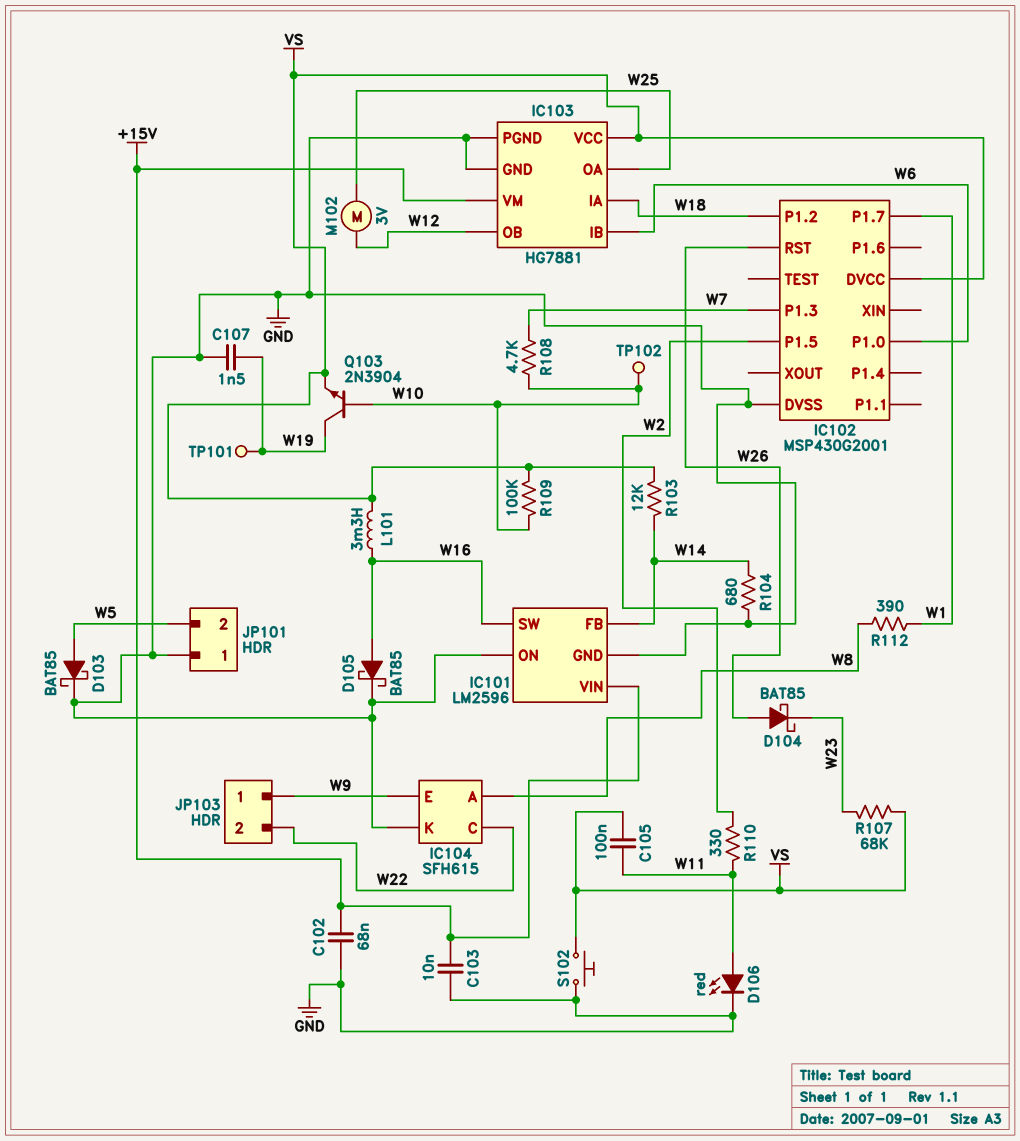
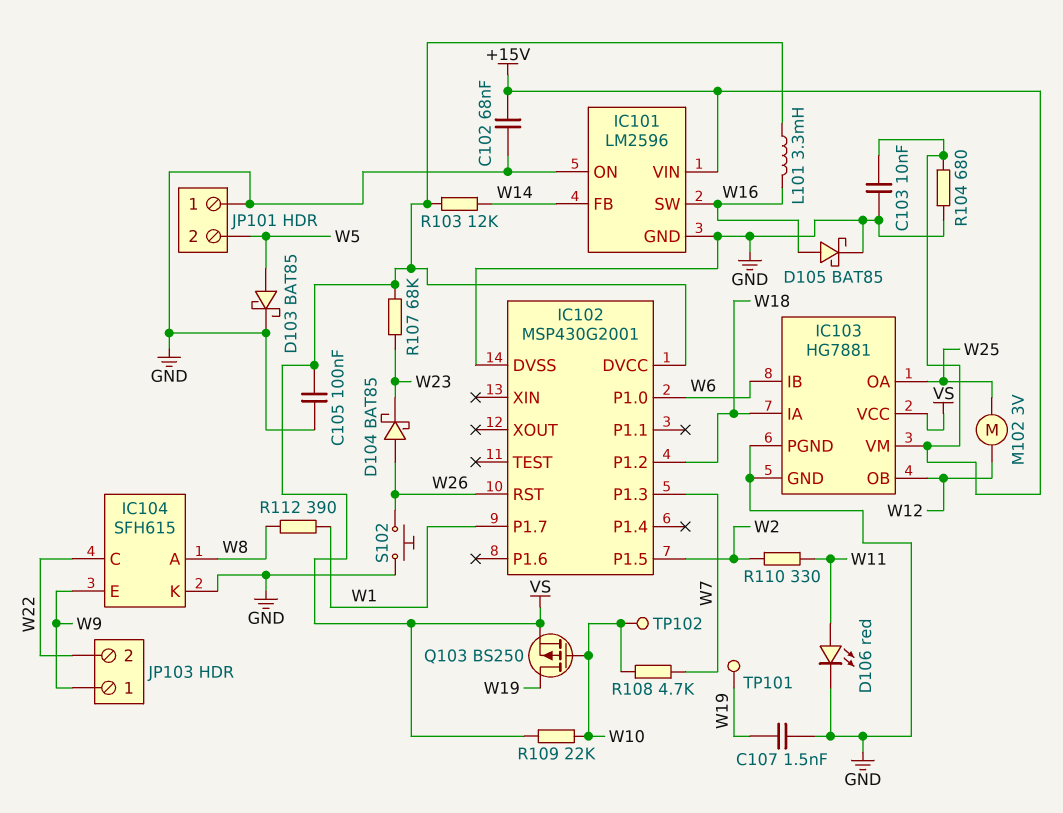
C105: 100nF (VS, W11) -> 100nF (GND, VS)
Q103: NPN 2N3904 (B W10, C W19, E VS) -> PMOS BS250 (G W10, D W19, S VS)
R104: 680 (GND, W14) -> 680 (+15V, GND)
R109: 100k (VS, W10) -> 22k (VS, W10)
S102: button (GND, VS) -> button (GND, W26)

